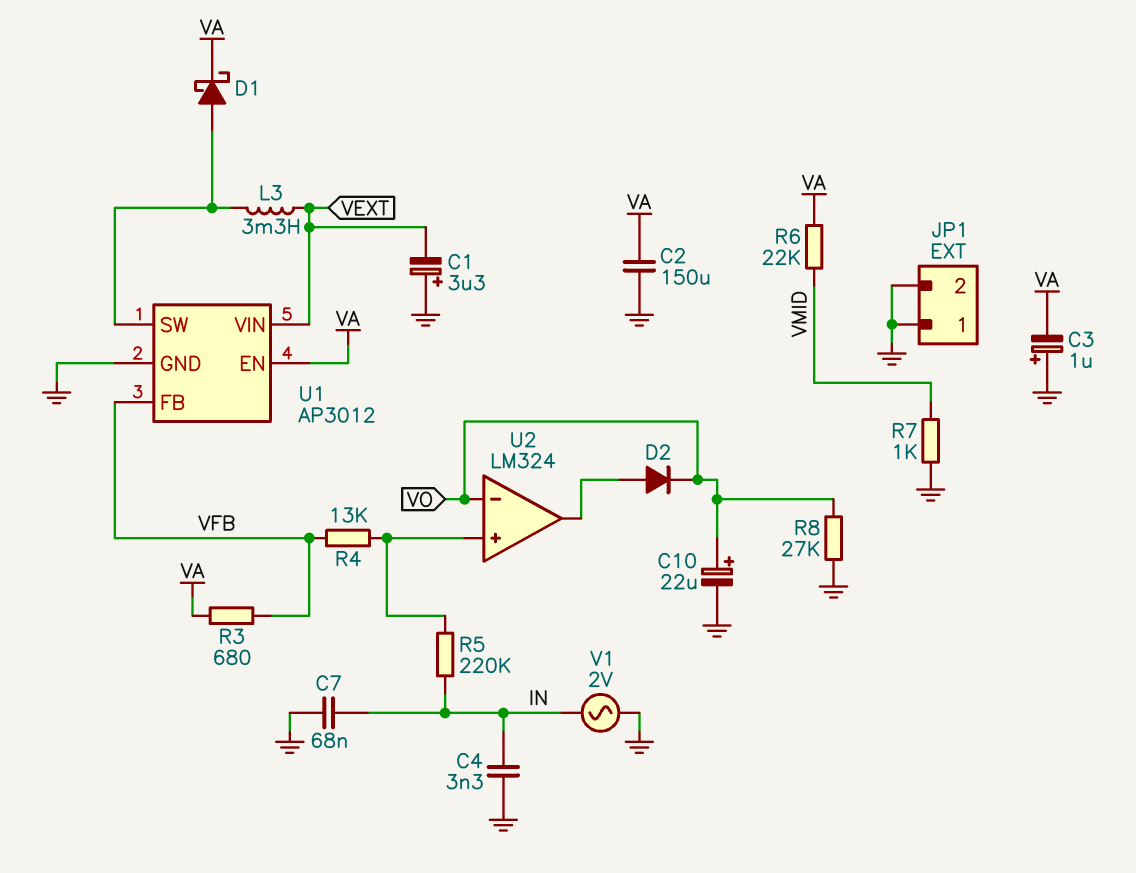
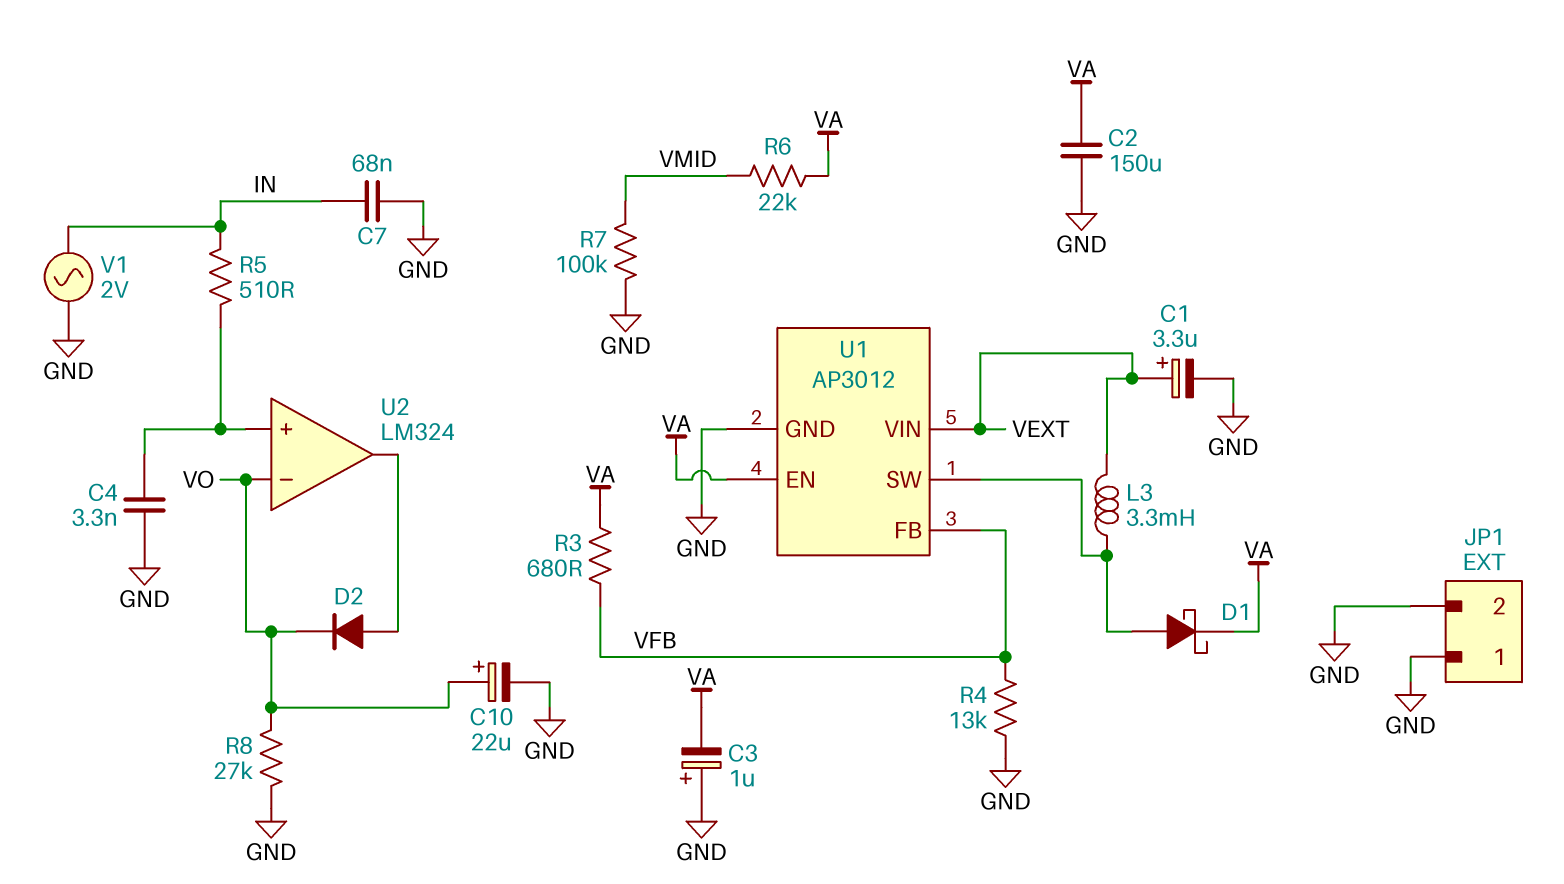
C1: 3.3uF (plus GND, minus VEXT) -> 3.3uF (plus VEXT, minus GND)
C4: 3.3nF (GND, IN) -> 3.3nF (GND, U2/in+)
R4: 13k (U2/in+, VFB) -> 13k (GND, VFB)
R5: 220k (IN, U2/in+) -> 510 (IN, U2/in+)
R7: 1k (GND, VMID) -> 100k (GND, VMID)

